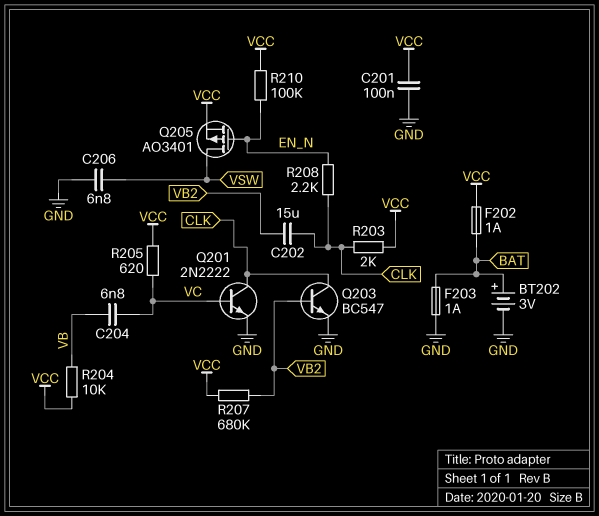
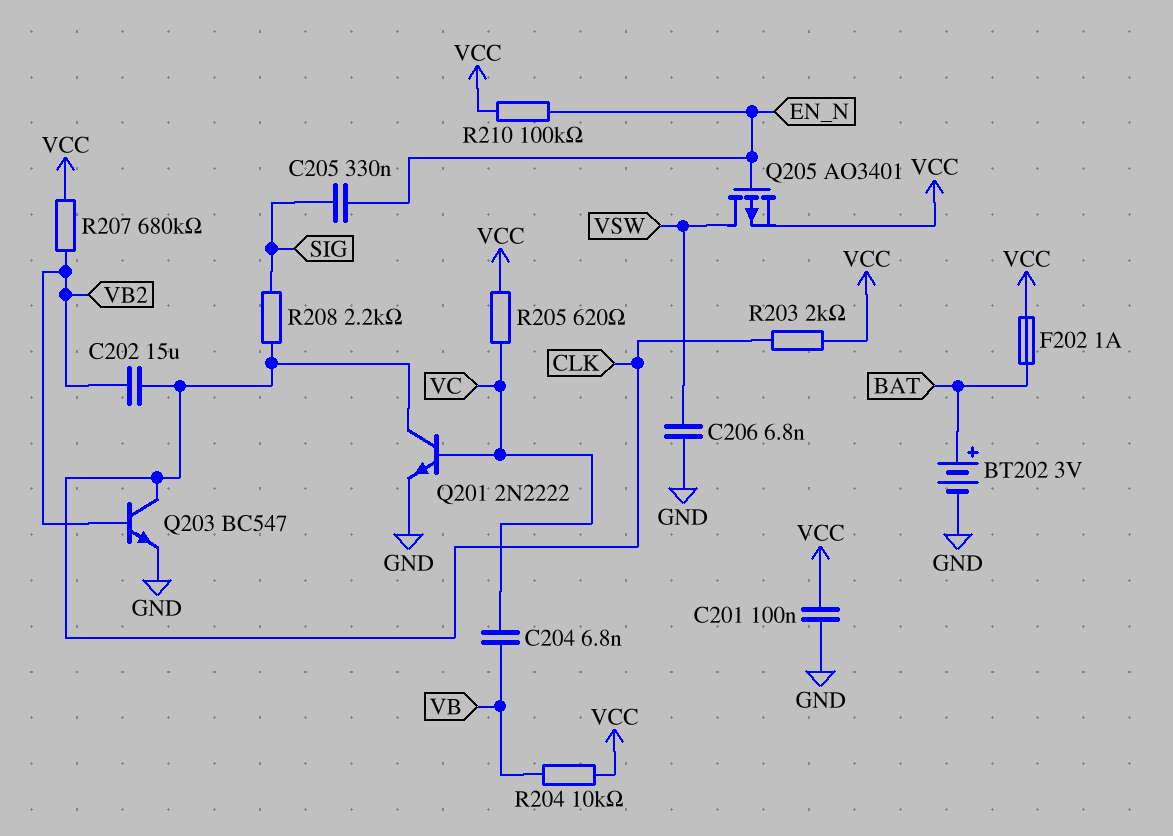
C205: none -> 330nF (EN_N, SIG)
F203: 1A (BAT, GND) -> none
R208: 2.2k (CLK, EN_N) -> 2.2k (CLK, SIG)

